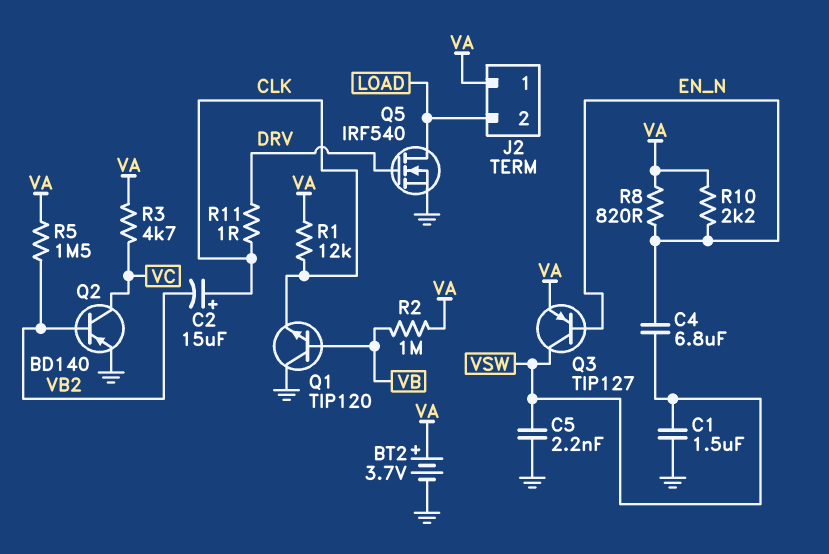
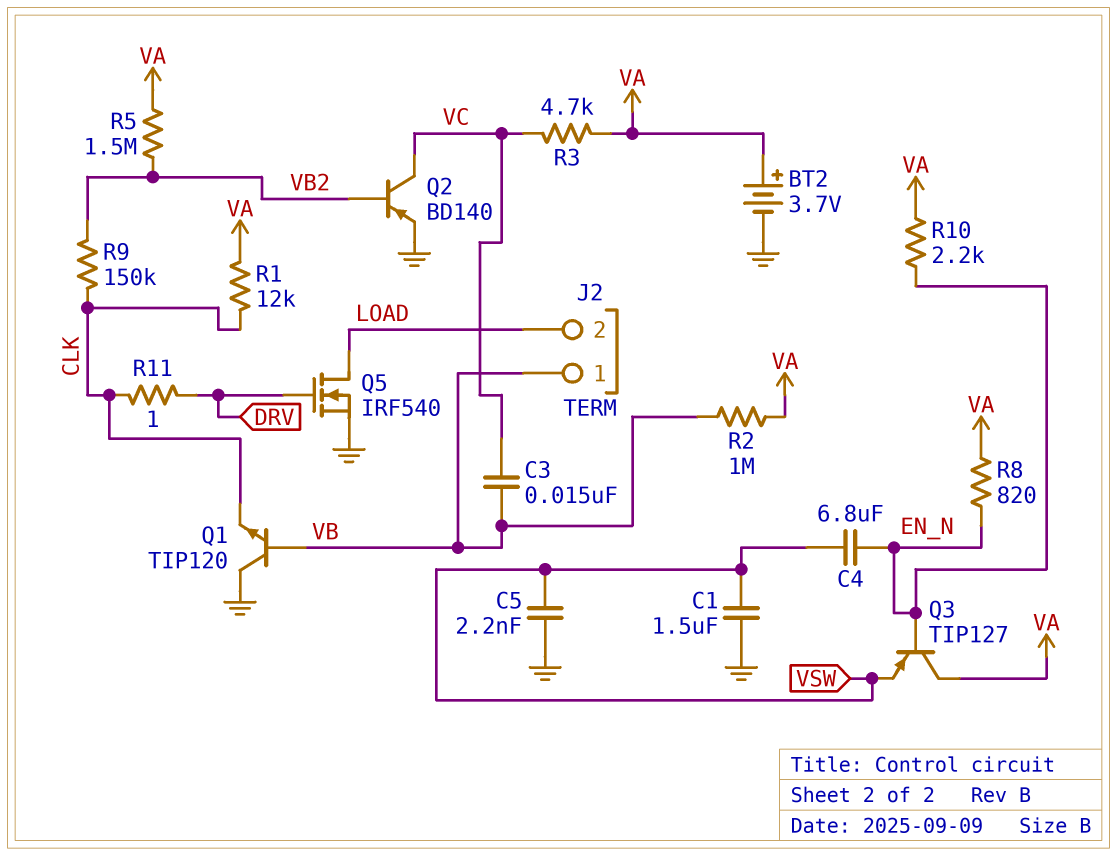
C2: 15uF (plus CLK, minus VB2) -> none
C3: none -> 15nF (VB, VC)
J2 pin 1: VA -> VB
Q3: PNP TIP127 (B EN_N, C VSW, E VA) -> PNP TIP127 (B EN_N, C VA, E VSW)
R9: none -> 150k (CLK, VB2)

